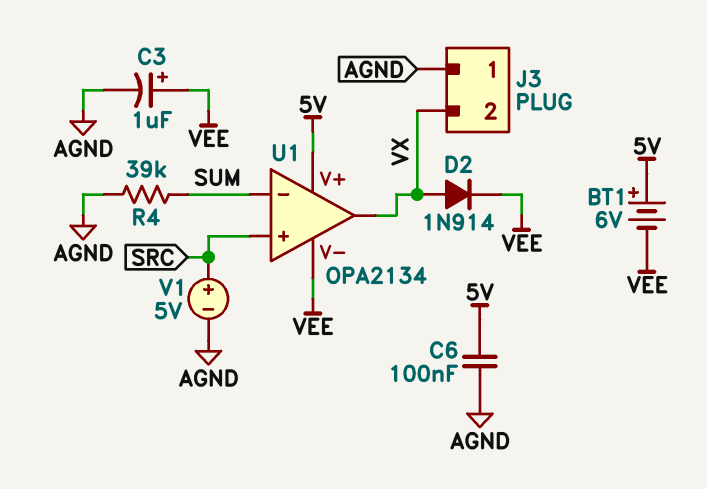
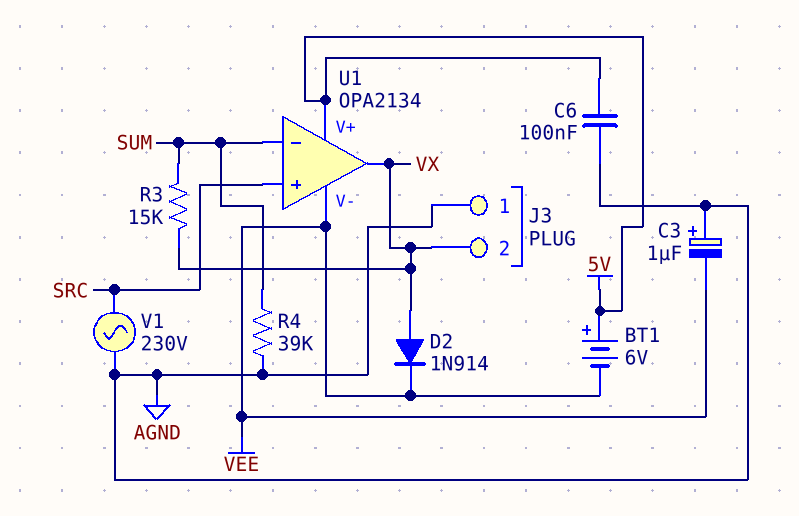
C3: 1uF (plus VEE, minus AGND) -> 1uF (plus AGND, minus VEE)
R3: none -> 15k (SUM, VX)
V1: 5V (plus SRC, minus AGND) -> AC 230V (AGND, SRC)

